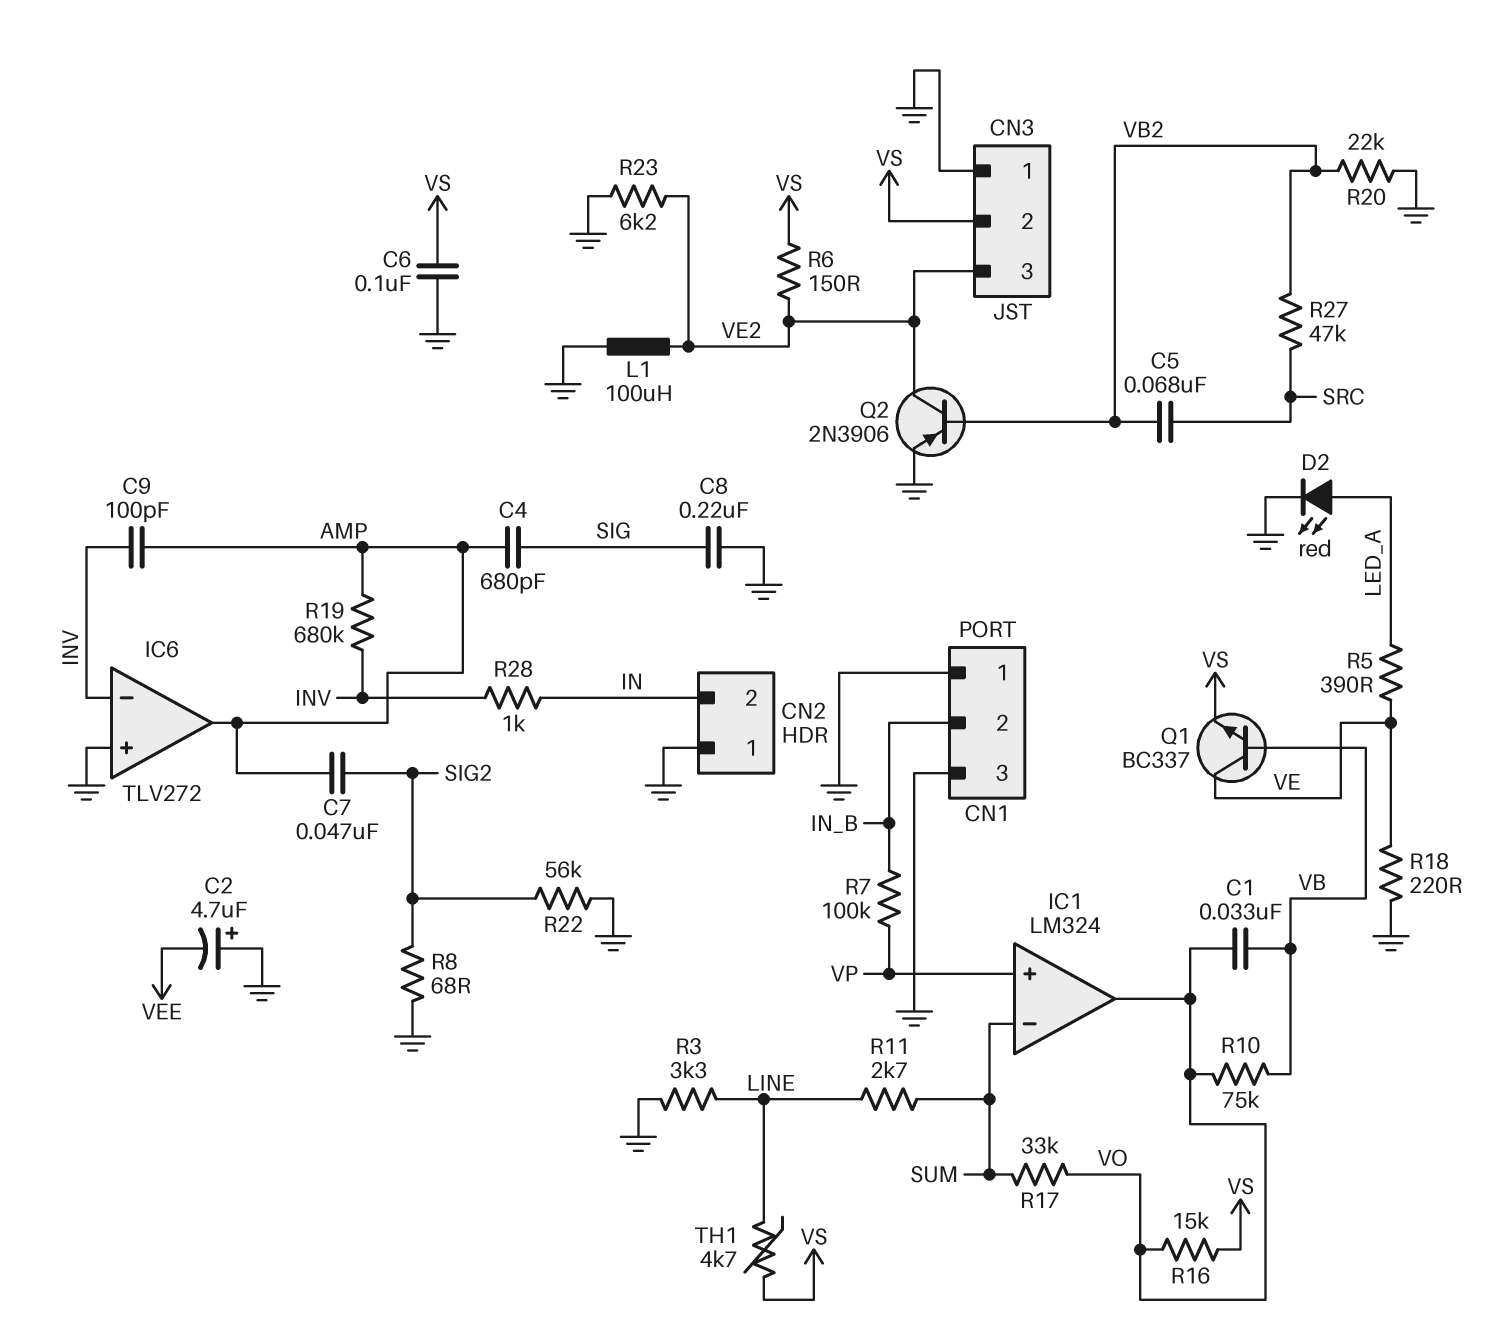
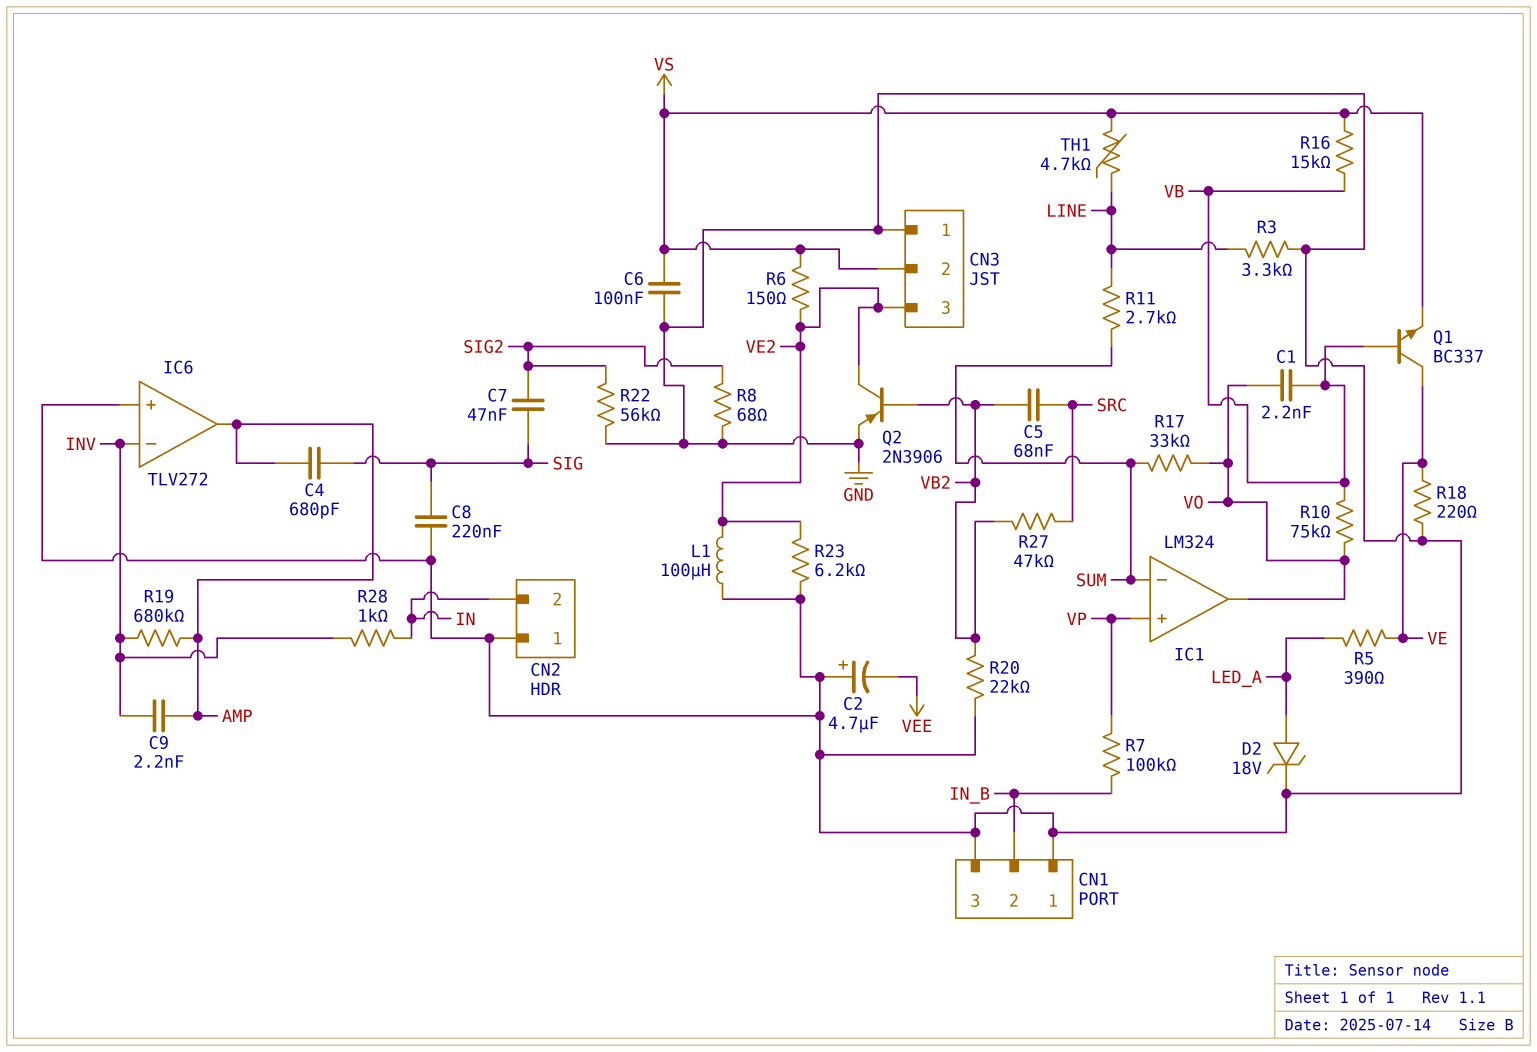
C1: 33nF (VB, VO) -> 2.2nF (VB, VO)
C7: 47nF (AMP, SIG2) -> 47nF (SIG, SIG2)
C9: 100pF (AMP, INV) -> 2.2nF (AMP, INV)
D2: LED red (A LED_A, K GND) -> zener 18V (A LED_A, K GND)
R16: 15k (VO, VS) -> 15k (VB, VS)

